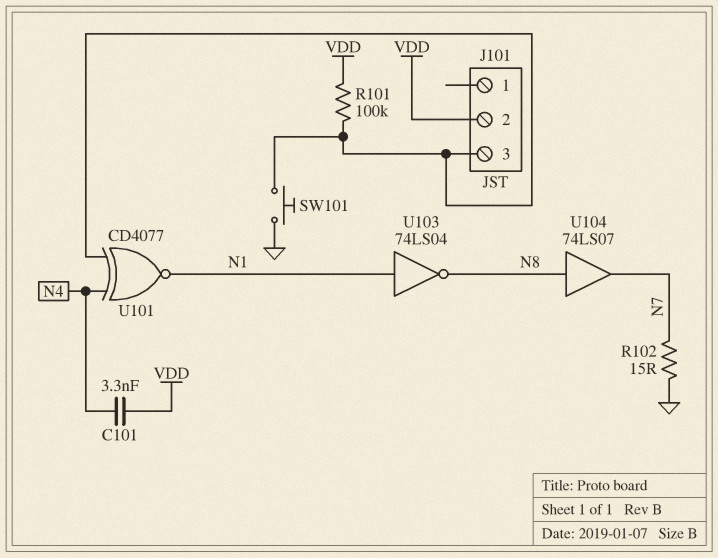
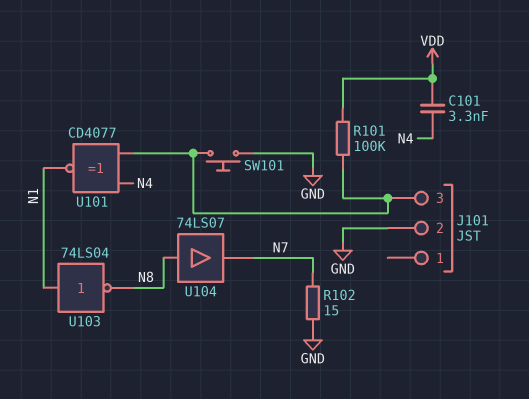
J101 pin 2: VDD -> GND

